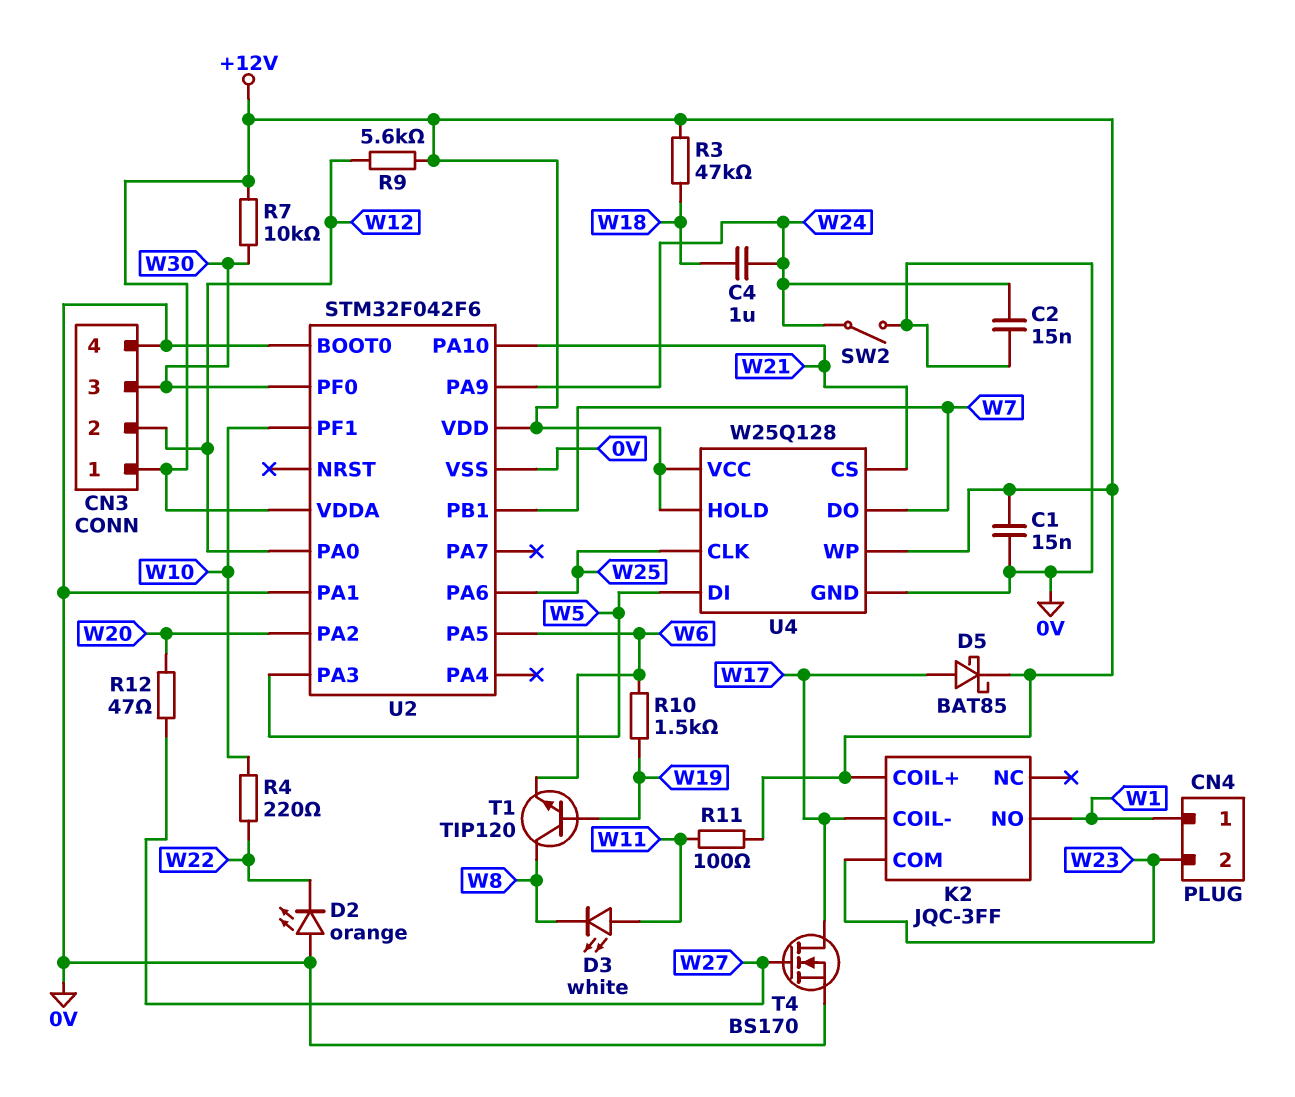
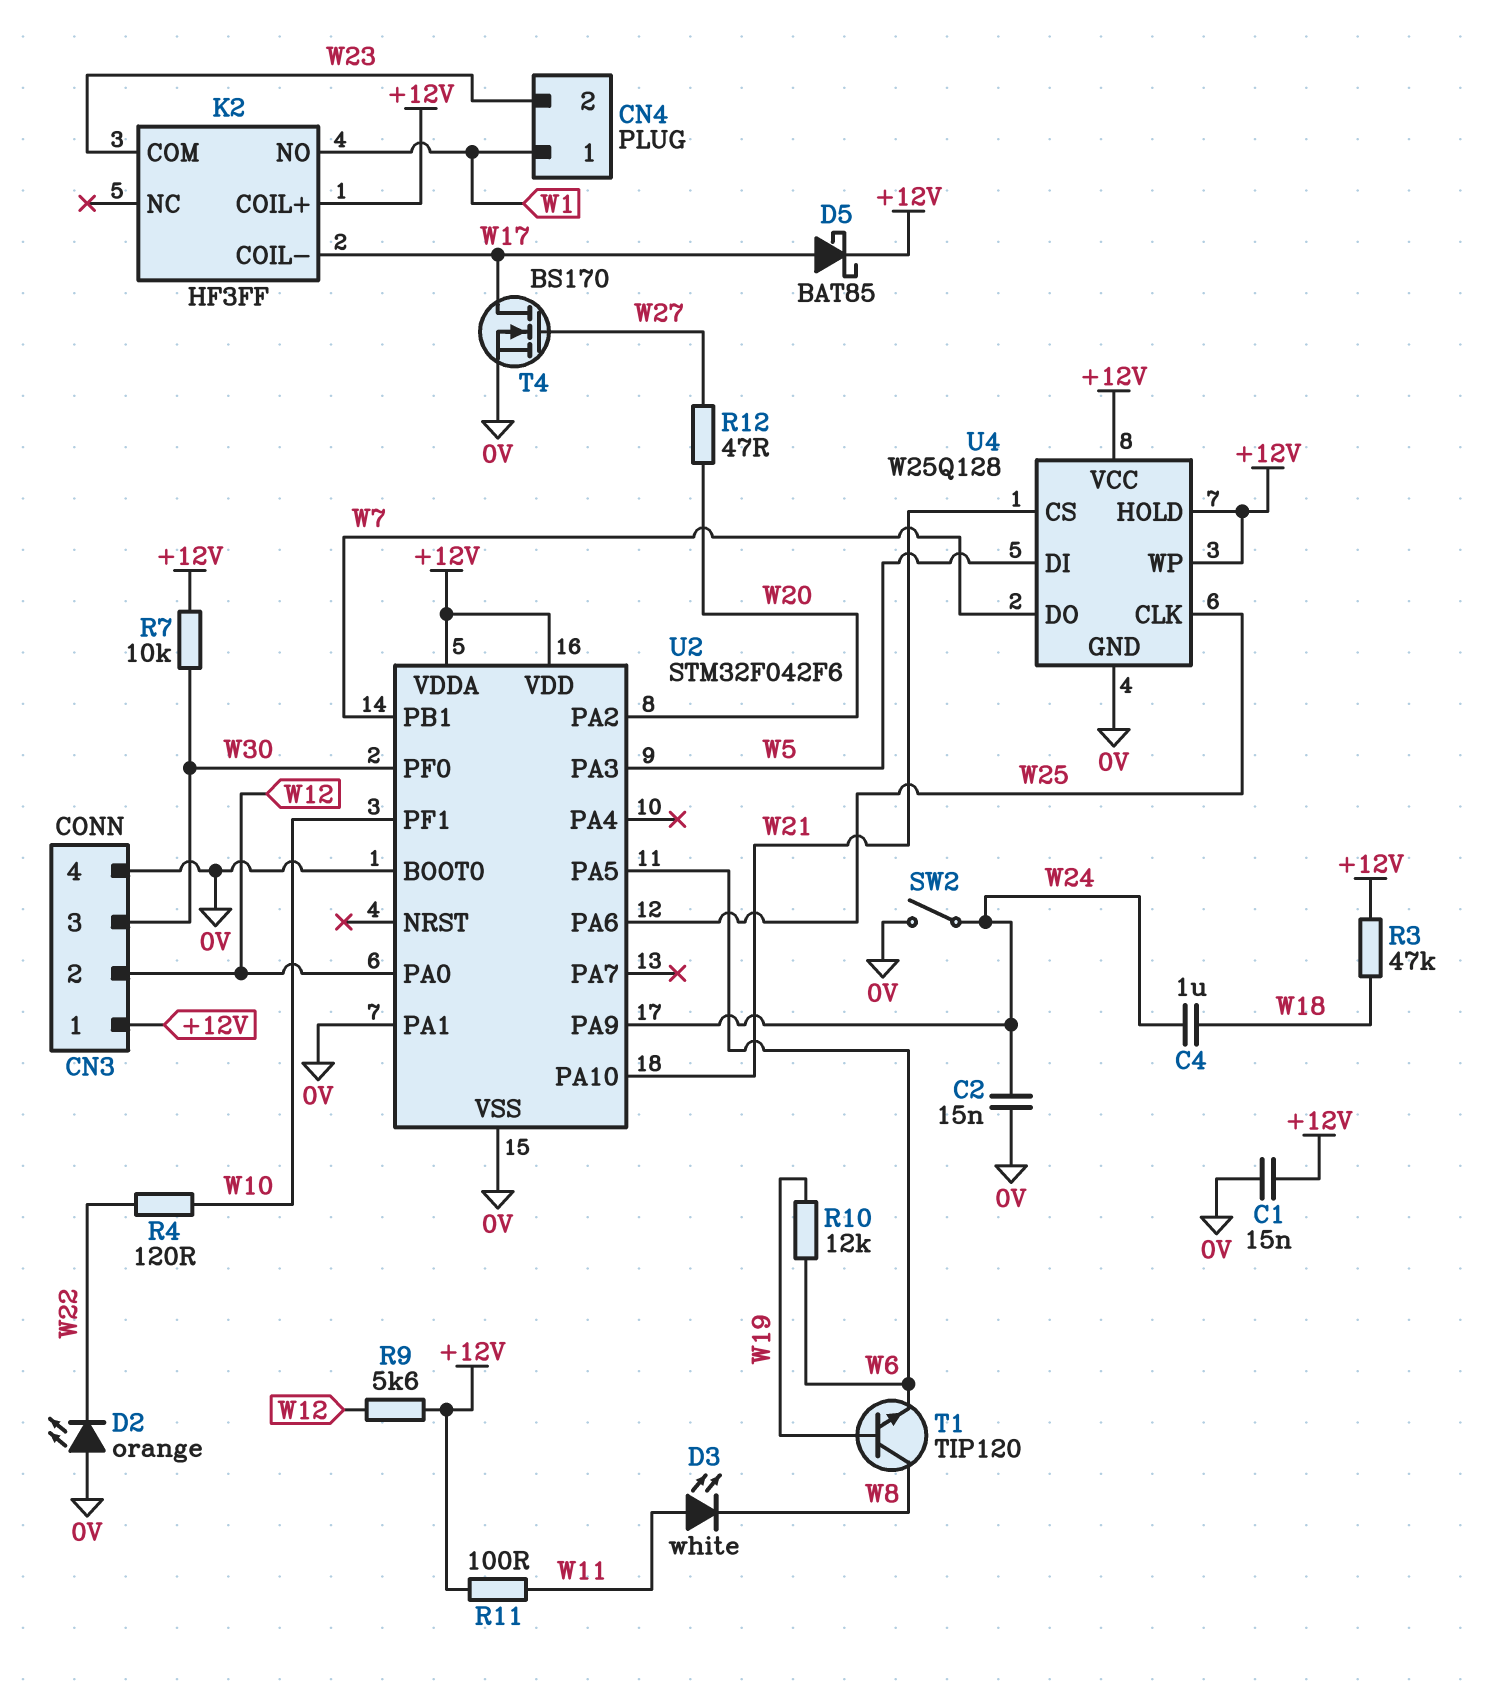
K2: JQC-3FF -> HF3FF
R4: 220 (W10, W22) -> 120 (W10, W22)
R10: 1.5k (W6, W19) -> 12k (W6, W19)

